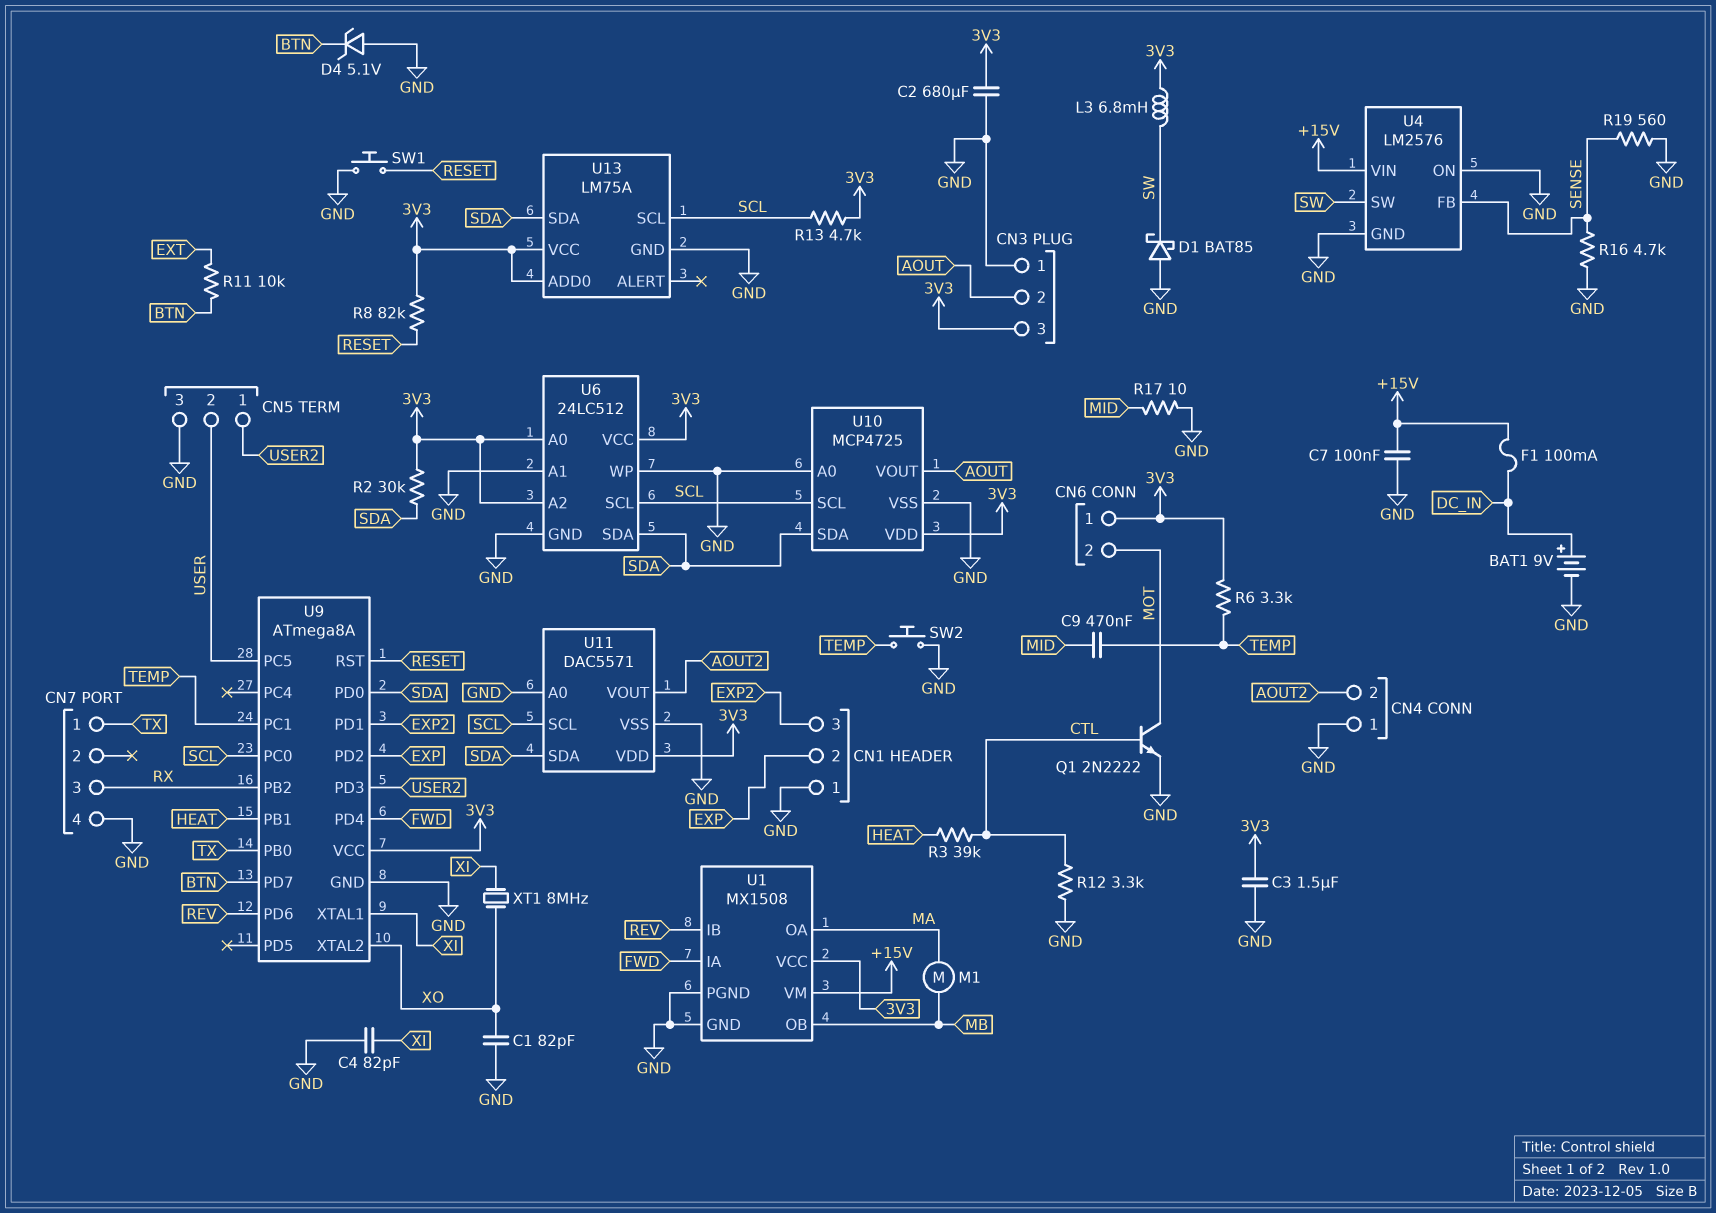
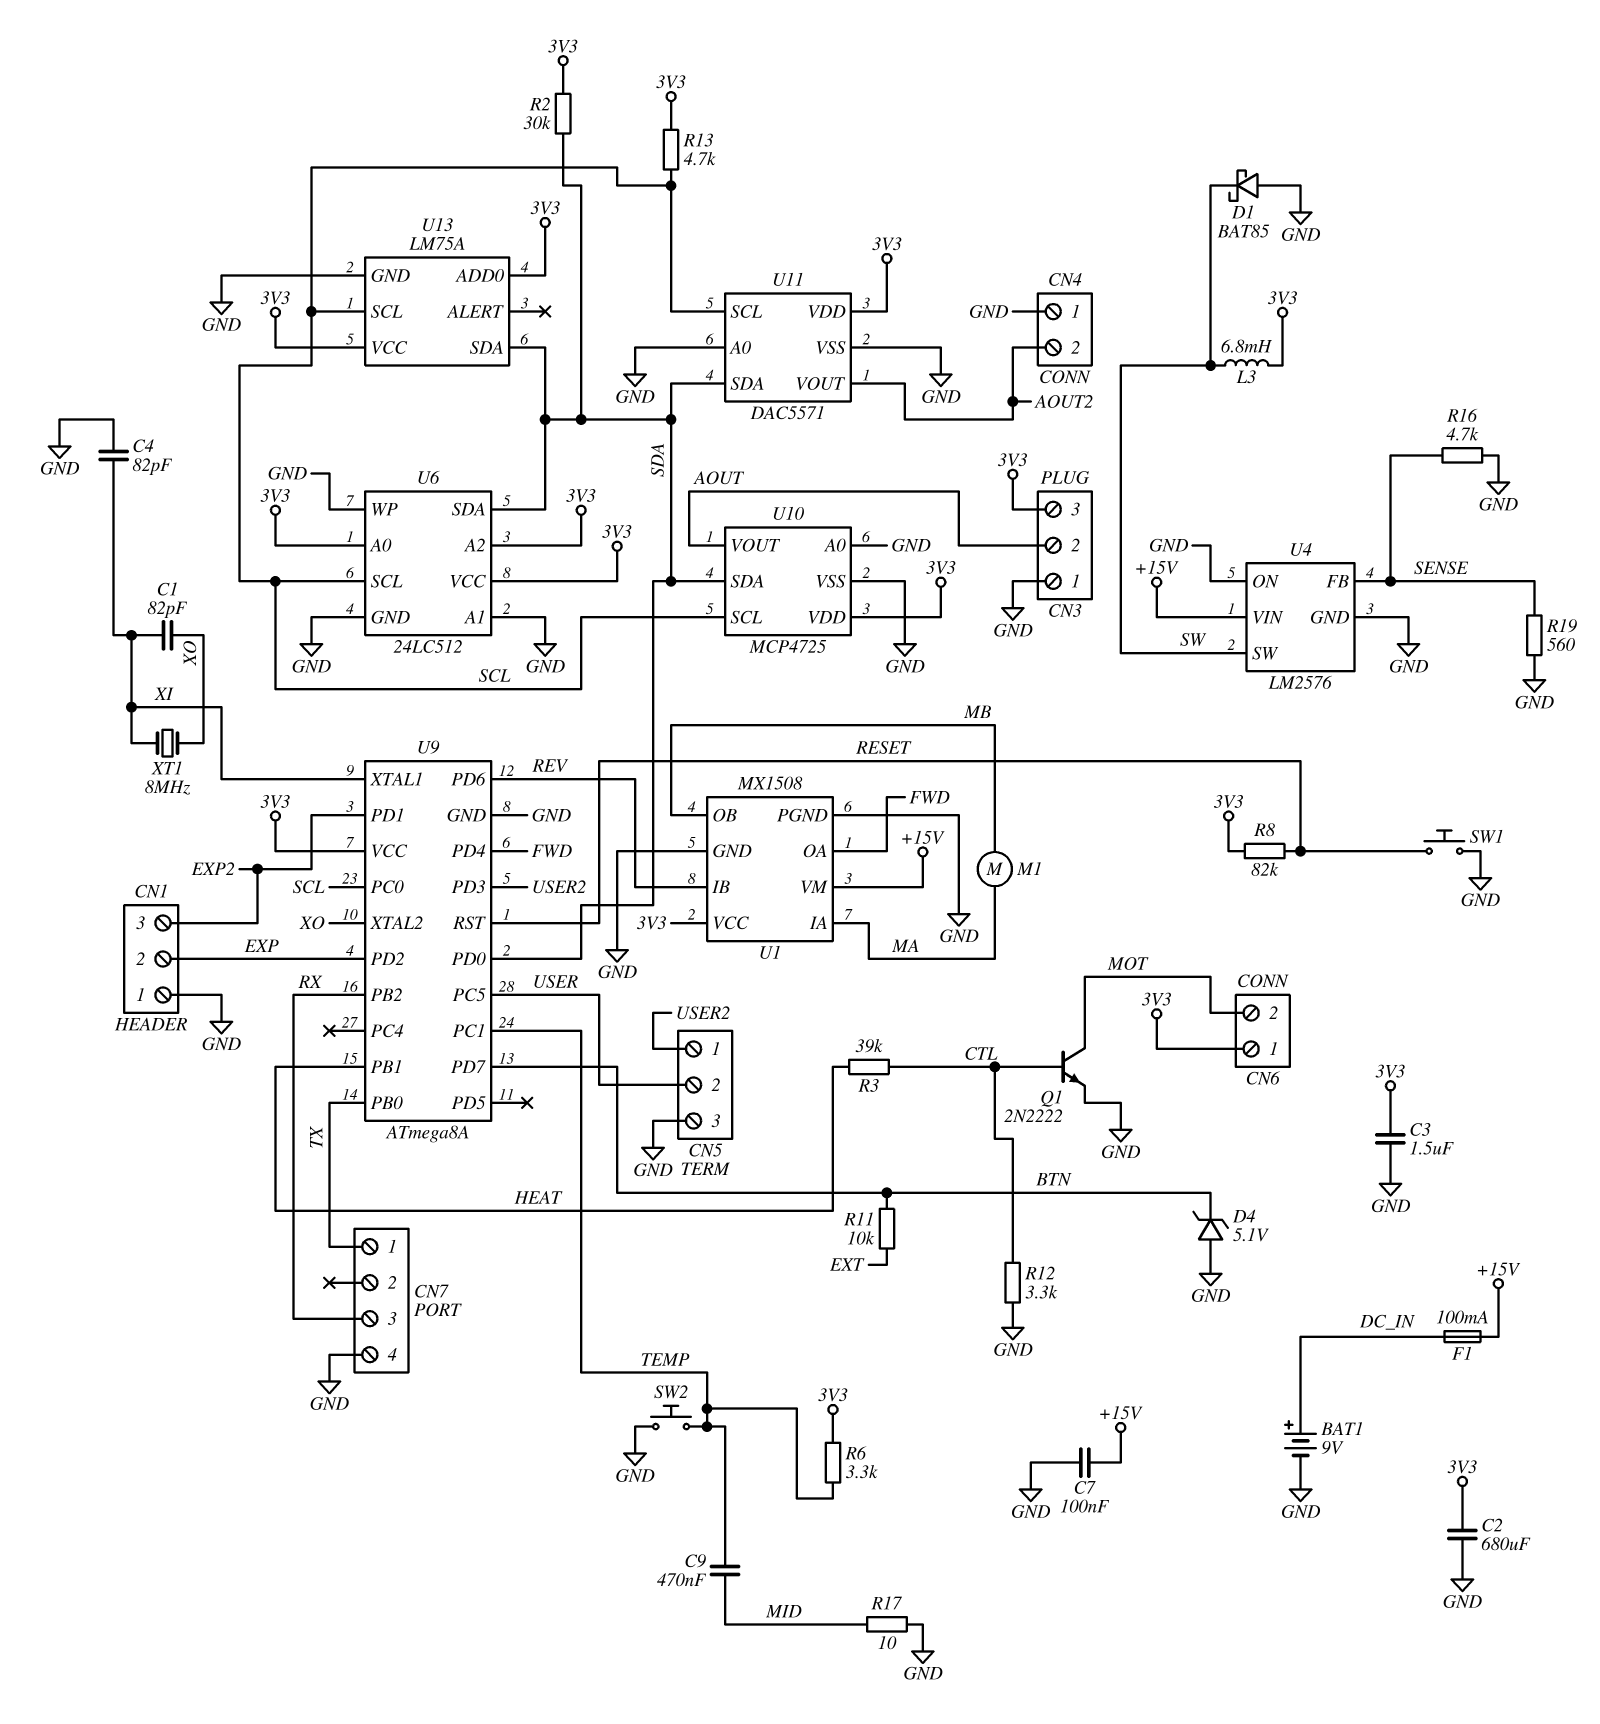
C1: 82pF (GND, XO) -> 82pF (XI, XO)
U1 pin IA: FWD -> MA
U1 pin OA: MA -> FWD

